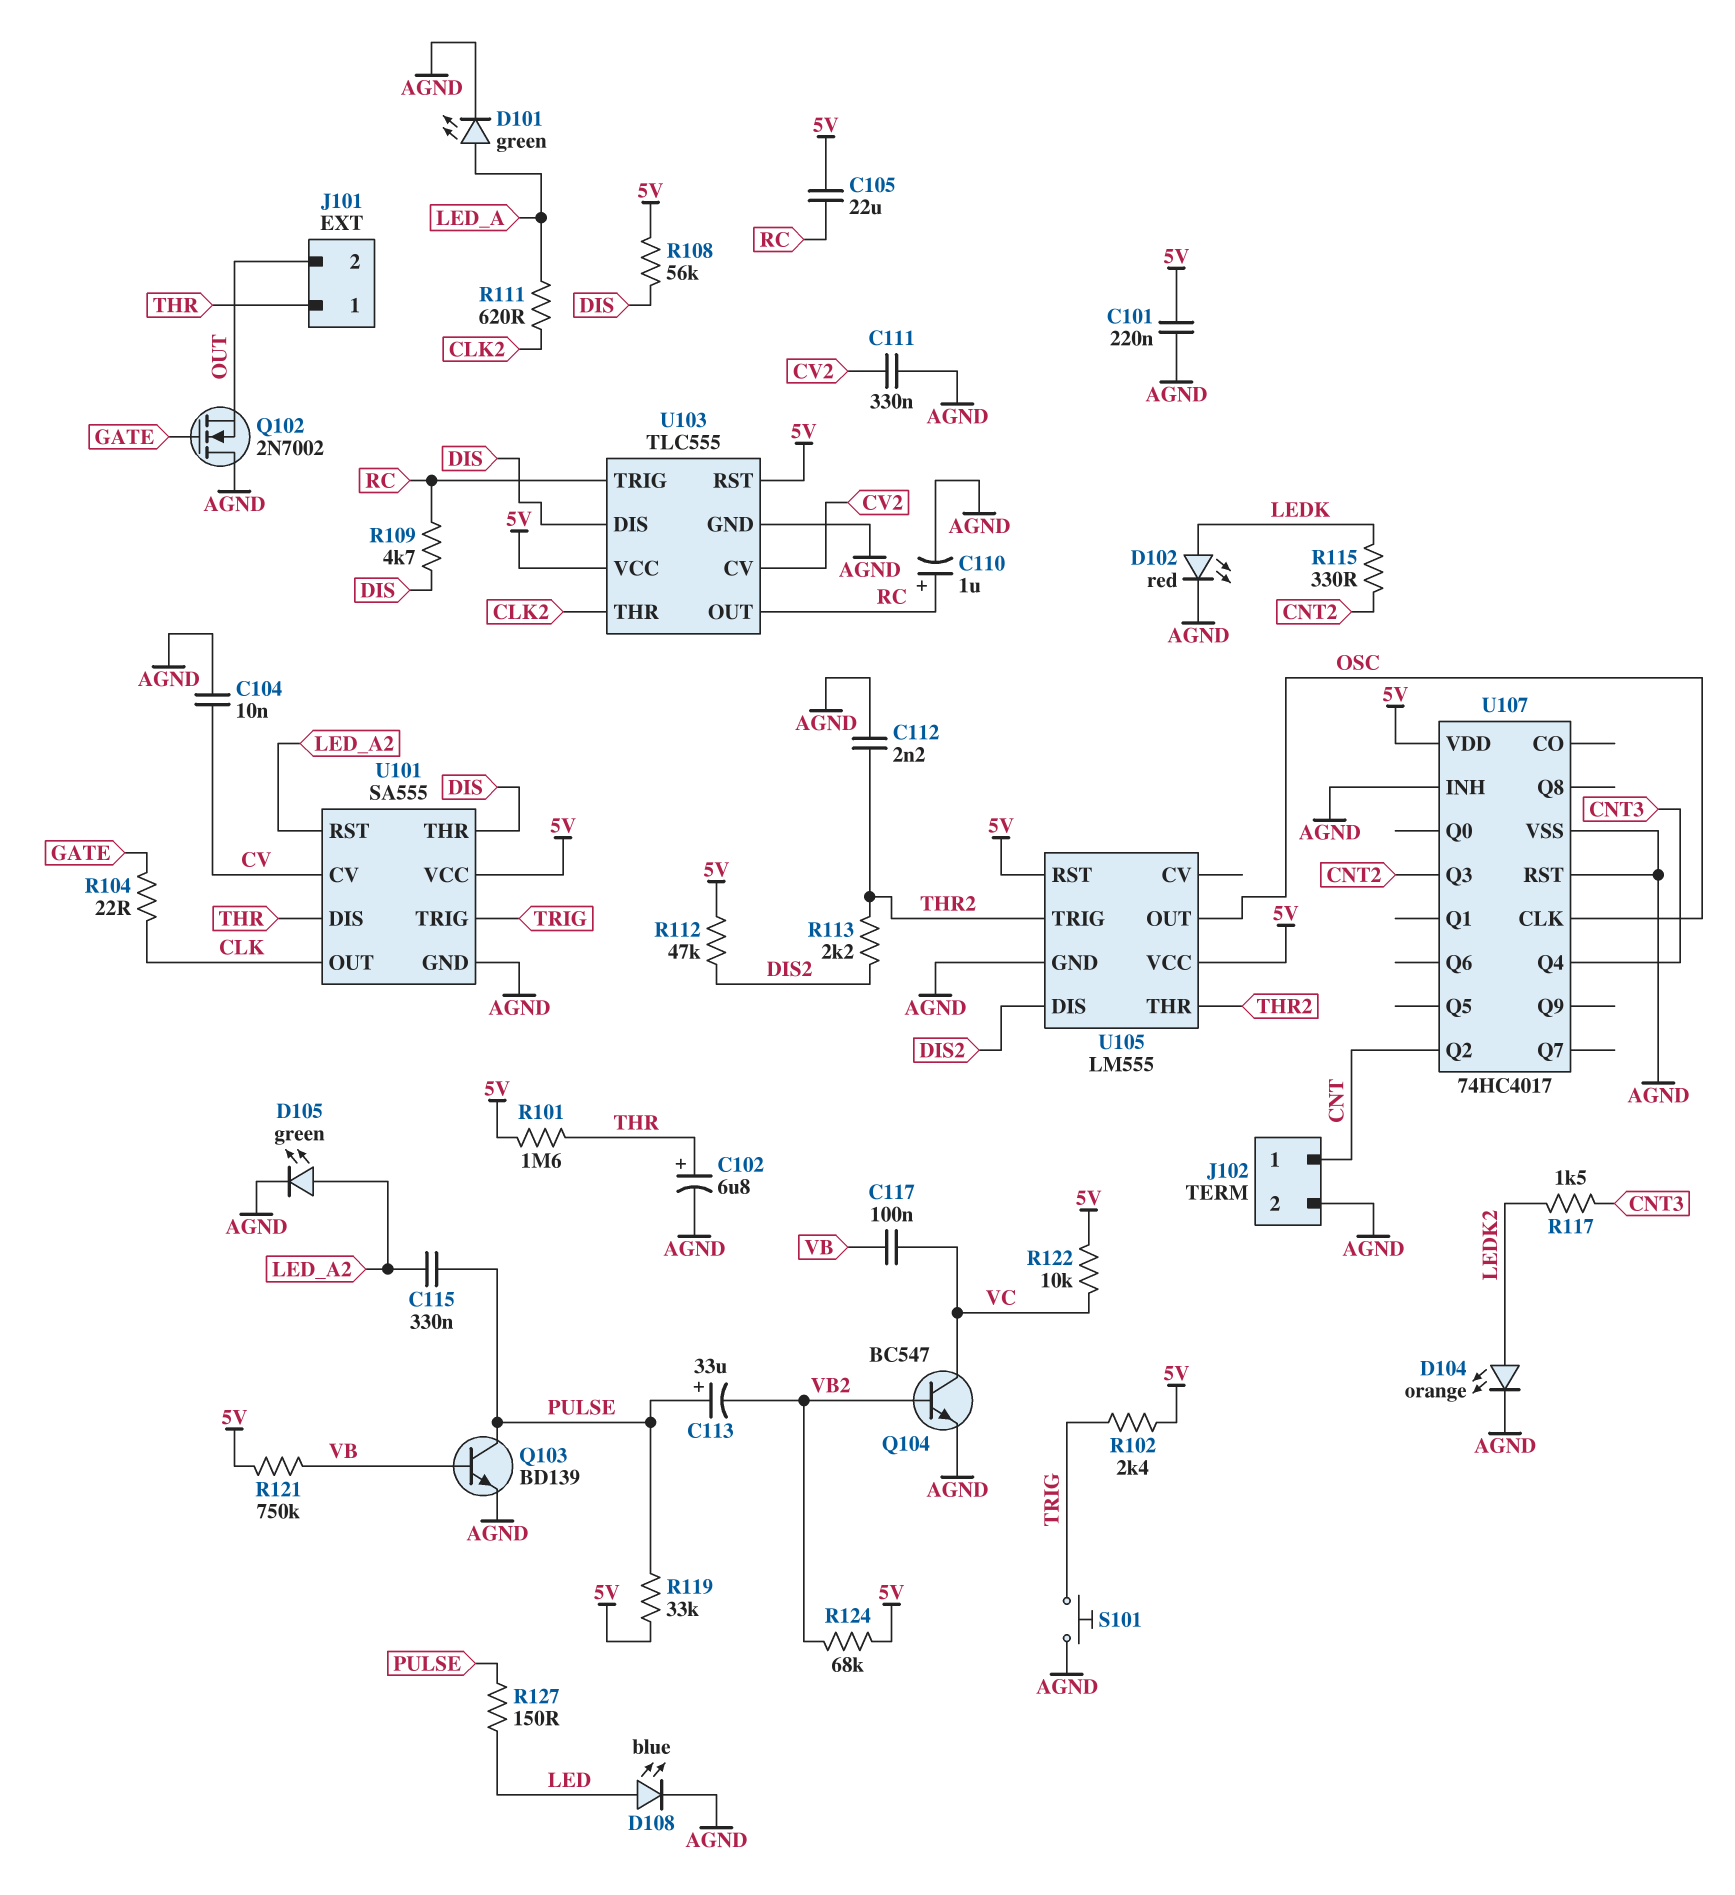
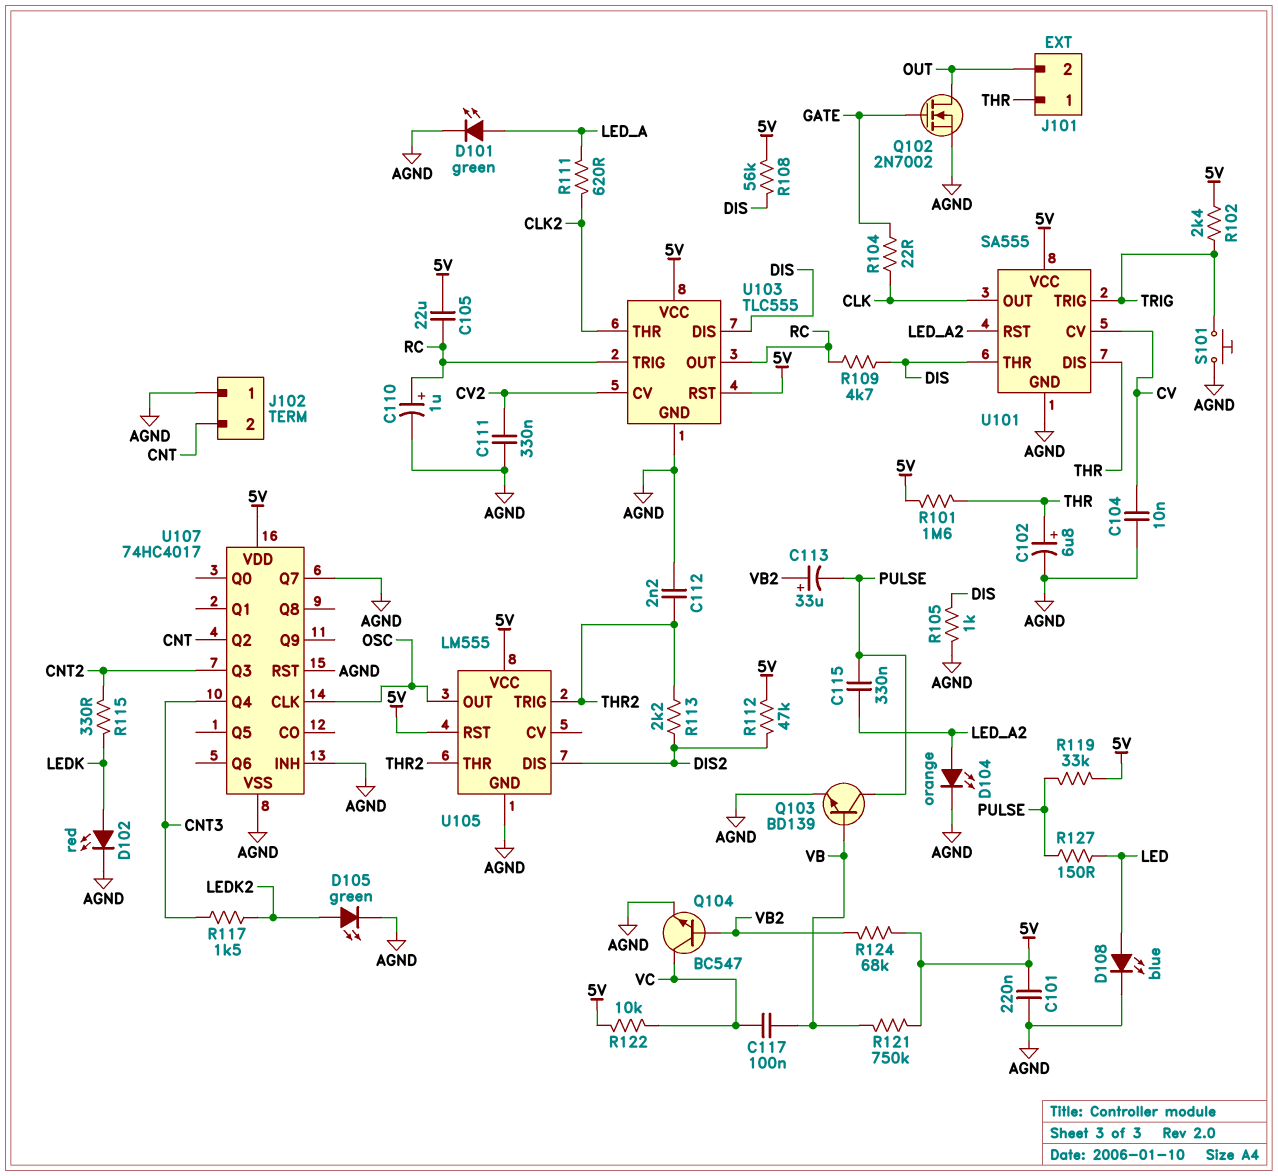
C113: 33uF (plus PULSE, minus VB2) -> 33uF (plus VB2, minus PULSE)
D104: LED orange (A LEDK2, K AGND) -> LED orange (A LED_A2, K AGND)
D105: LED green (A LED_A2, K AGND) -> LED green (A LEDK2, K AGND)
J102 pin 1: CNT -> AGND
J102 pin 2: AGND -> CNT
Q102: NMOS 2N7002 (G GATE, D AGND, S OUT) -> NMOS 2N7002 (G GATE, D OUT, S AGND)
R105: none -> 1k (AGND, DIS)
U107 pin Q7: none -> AGND

